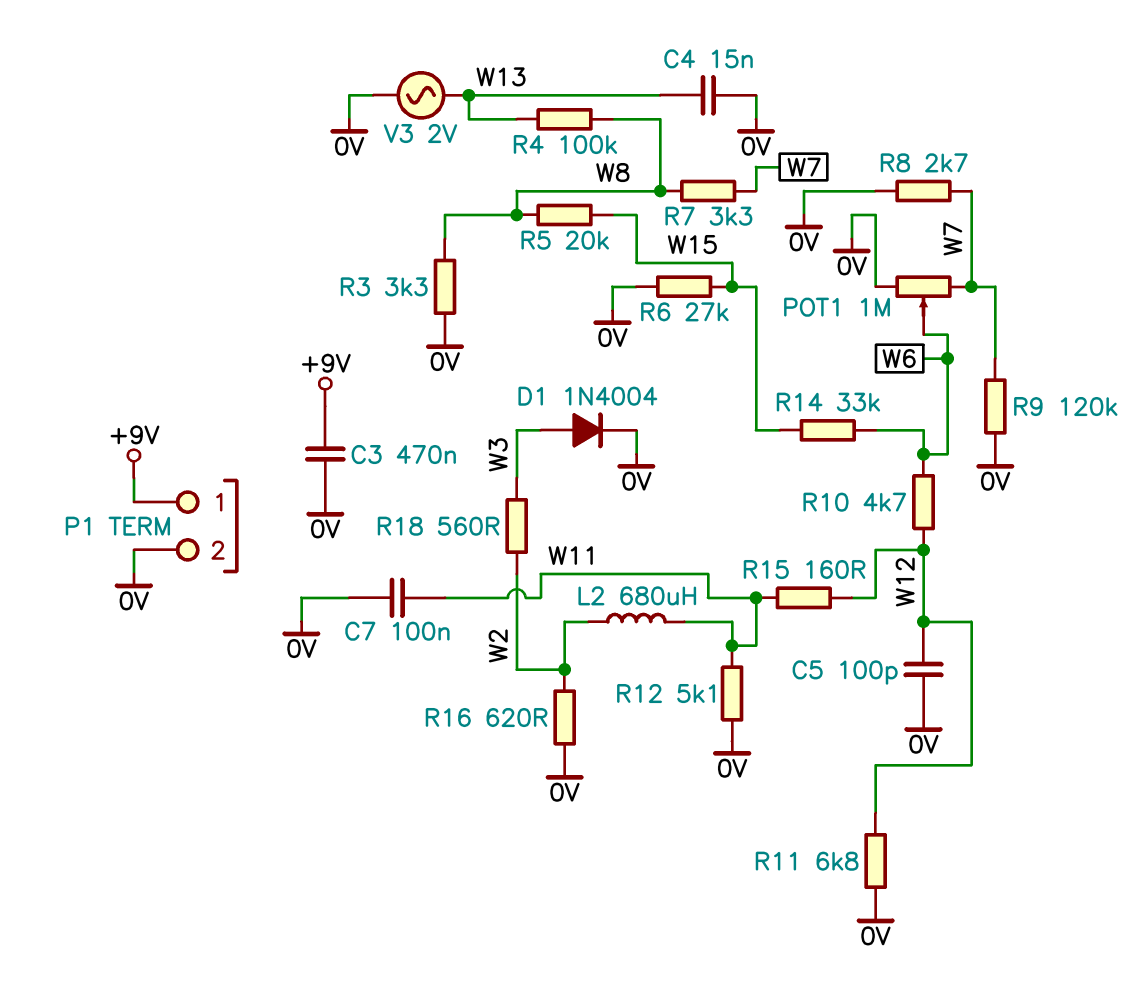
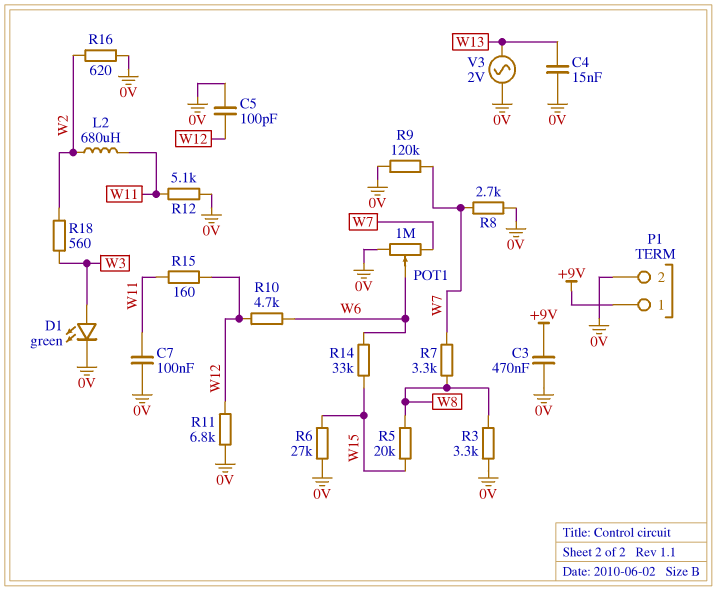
D1: diode 1N4004 (A W3, K 0V) -> LED green (A W3, K 0V)
R4: 100k (W8, W13) -> none

